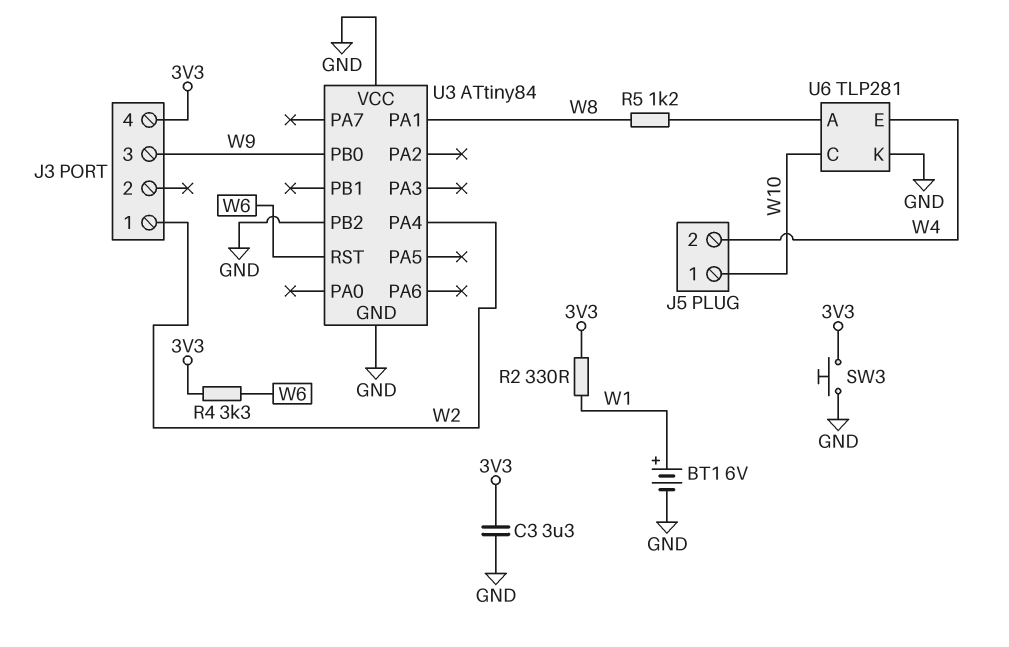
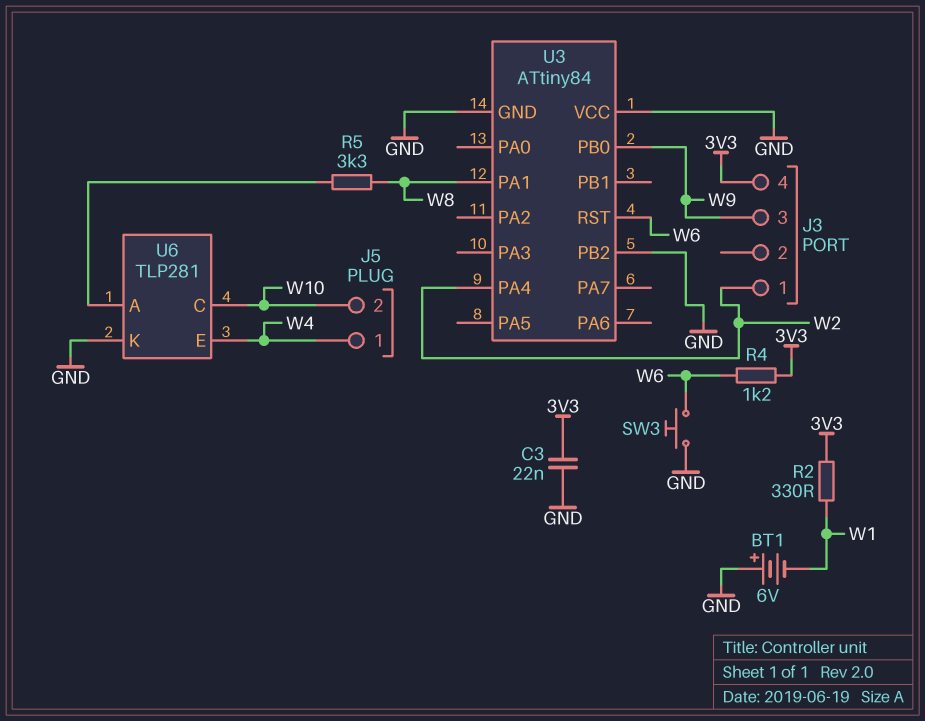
BT1: 6V (plus W1, minus GND) -> 6V (plus GND, minus W1)
C3: 3.3uF (3V3, GND) -> 22nF (3V3, GND)
J5 pin 1: W10 -> W4
J5 pin 2: W4 -> W10
R4: 3.3k (3V3, W6) -> 1.2k (3V3, W6)
R5: 1.2k (U6/A, W8) -> 3.3k (U6/A, W8)
SW3: button (3V3, GND) -> button (GND, W6)

